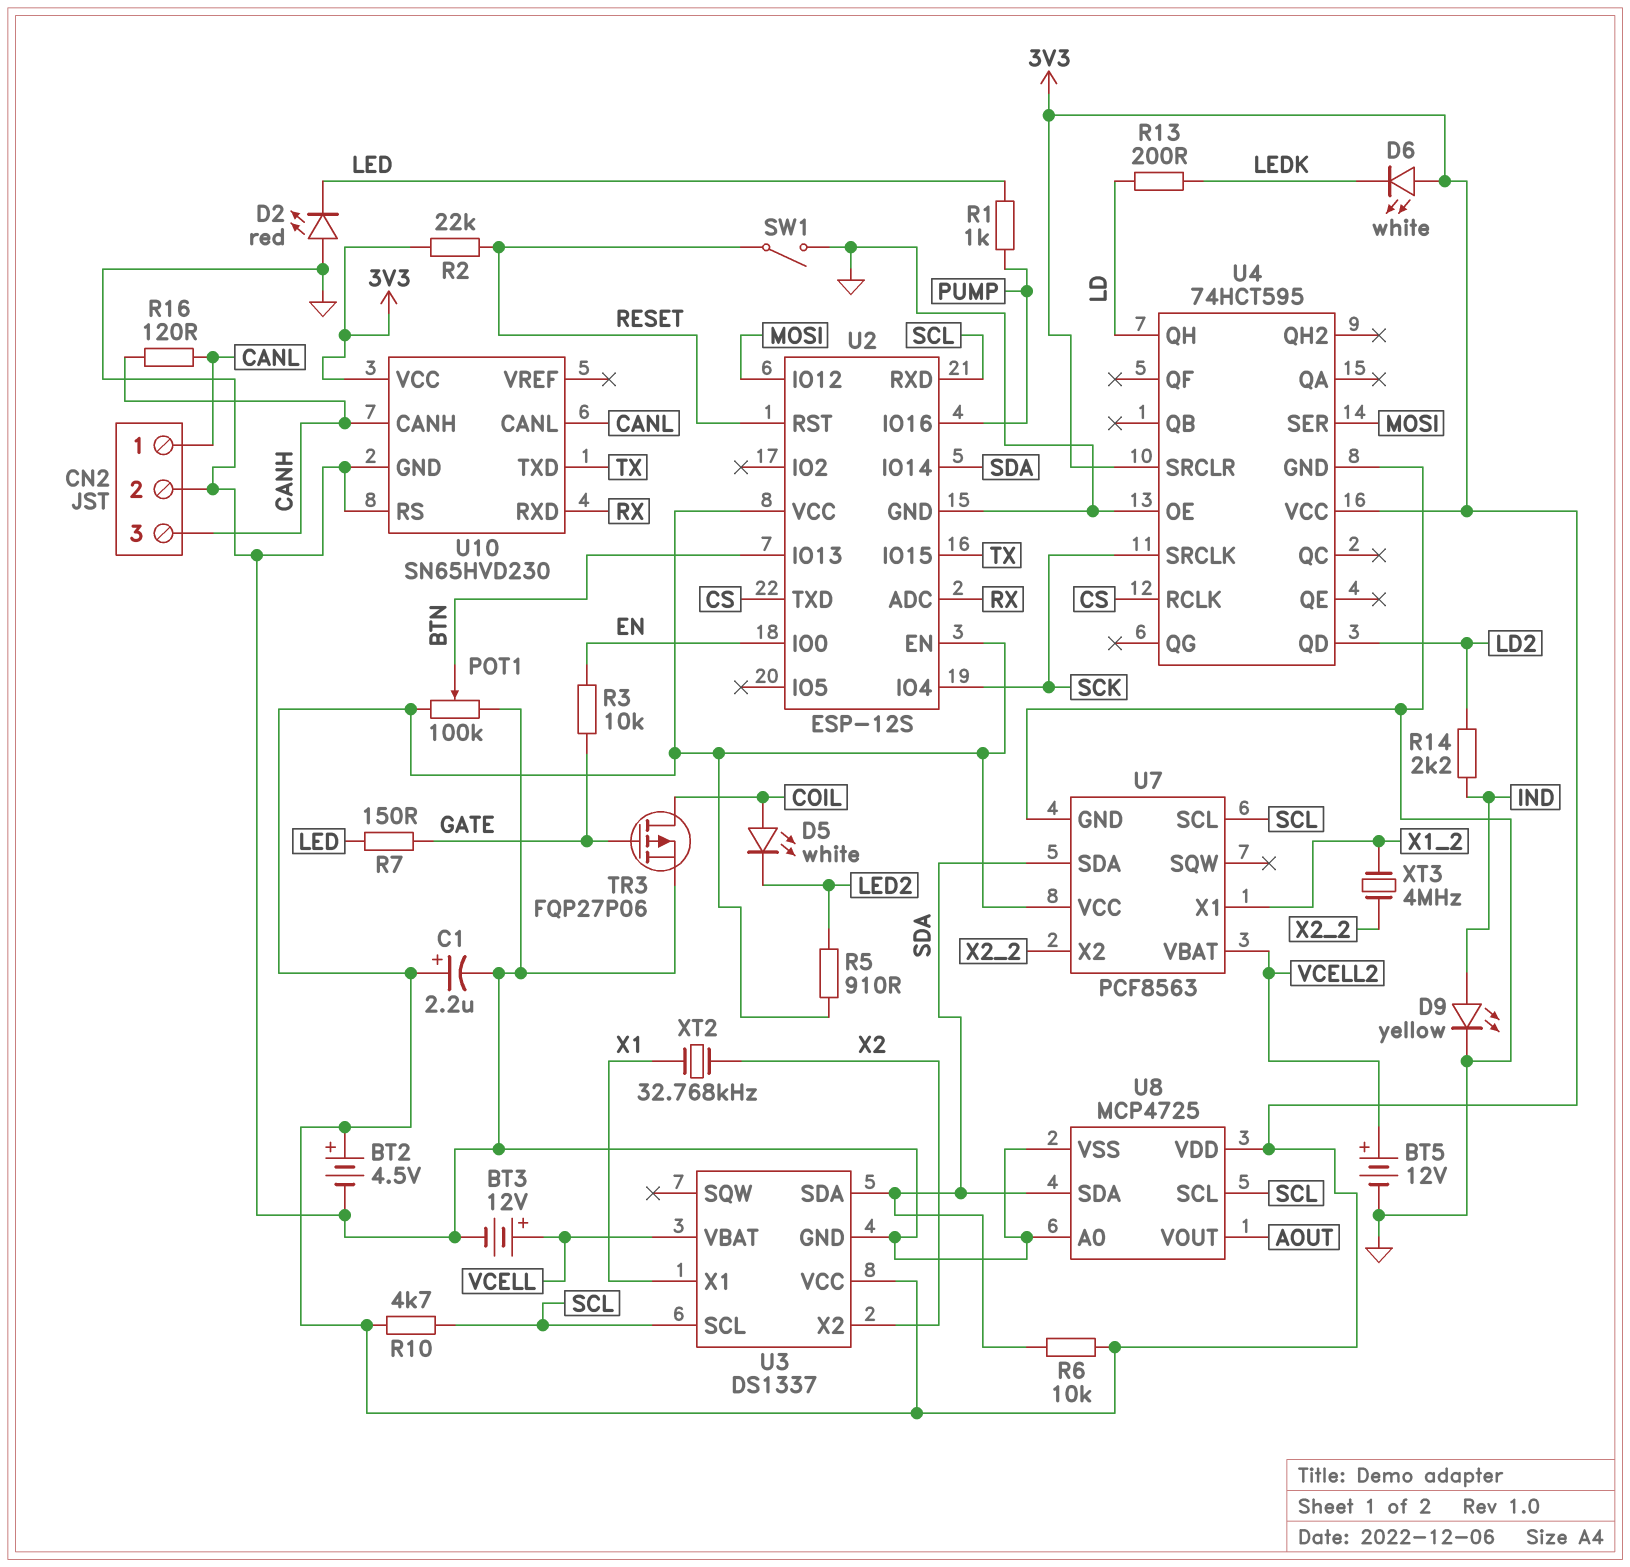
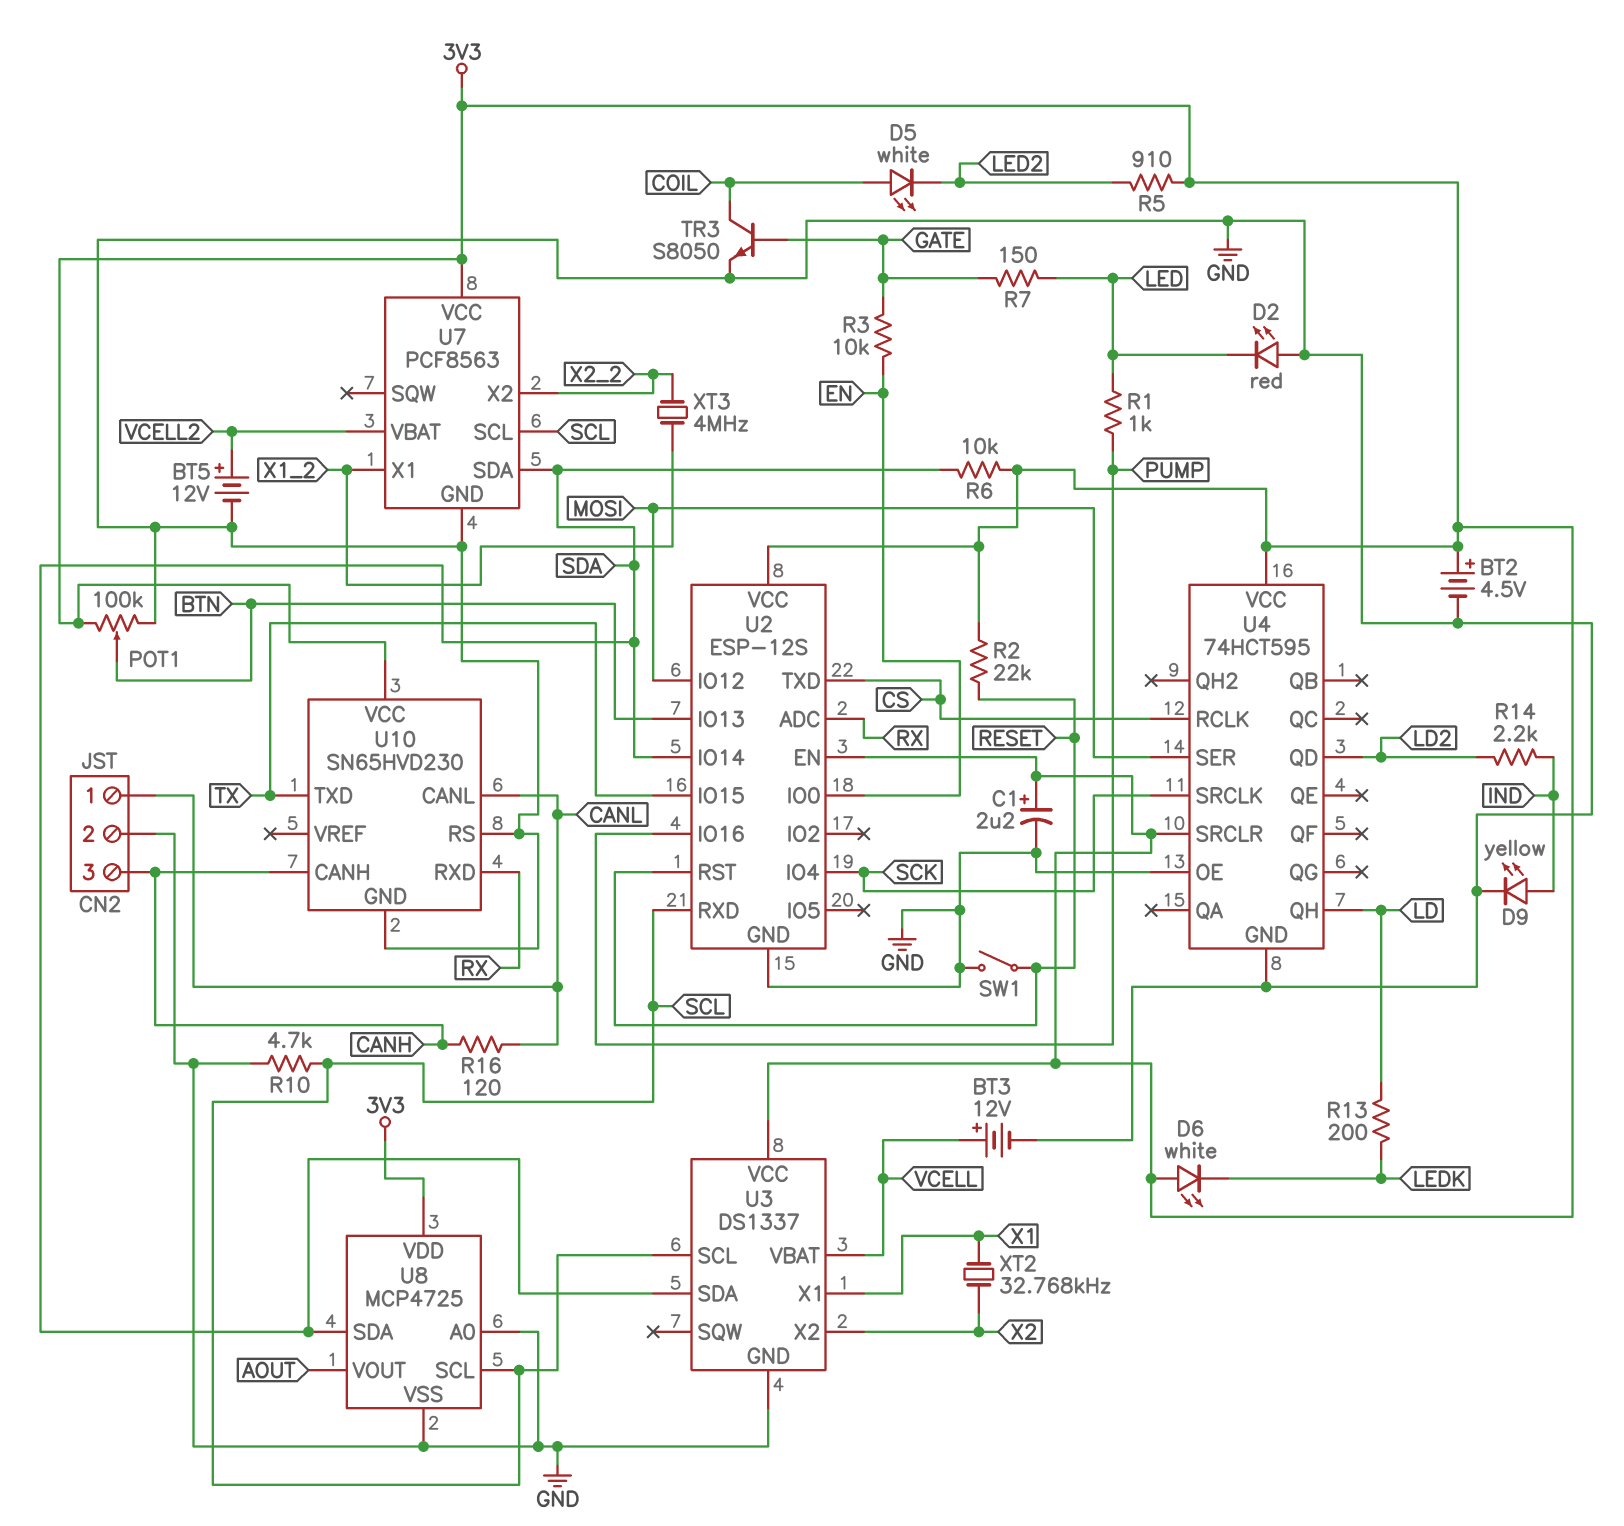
R10: 4.7k (3V3, SCL) -> 4.7k (GND, SCL)
TR3: PMOS FQP27P06 (G GATE, D COIL, S GND) -> NPN S8050 (B GATE, C COIL, E GND)

